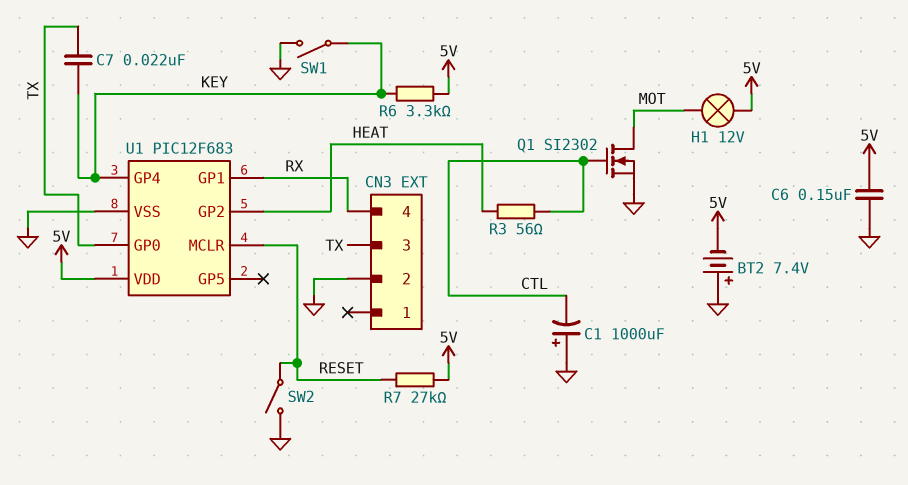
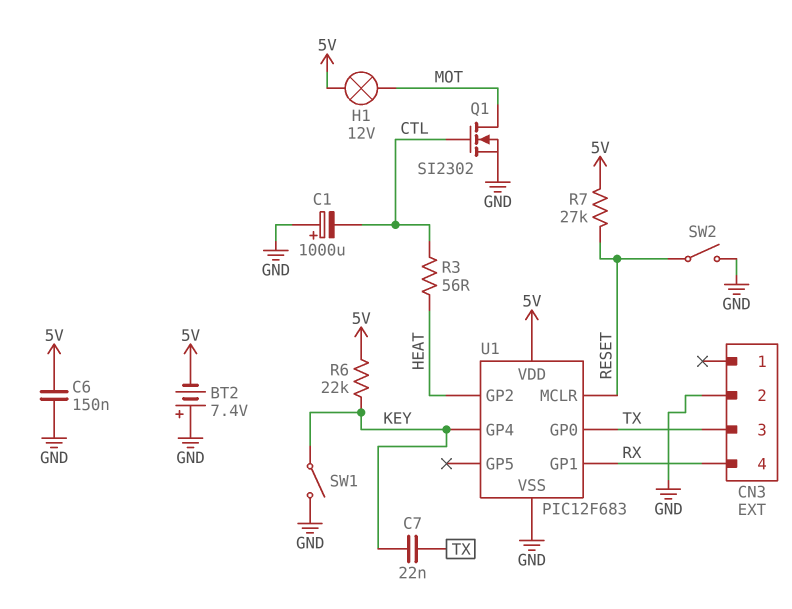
R6: 3.3k (5V, KEY) -> 22k (5V, KEY)

